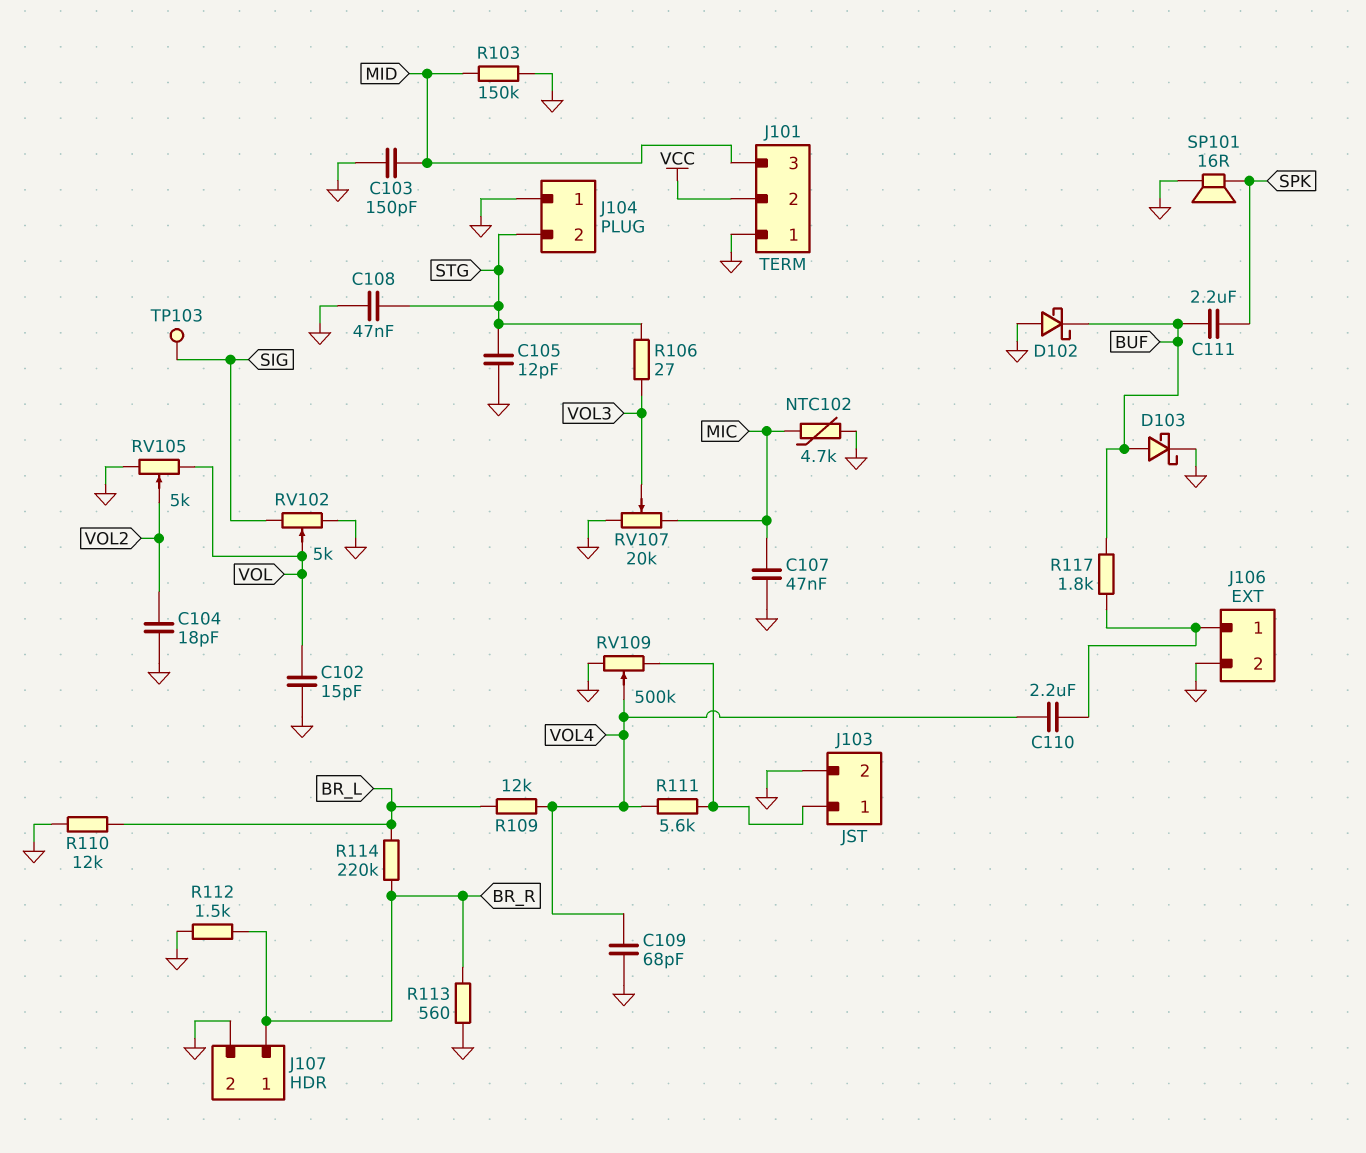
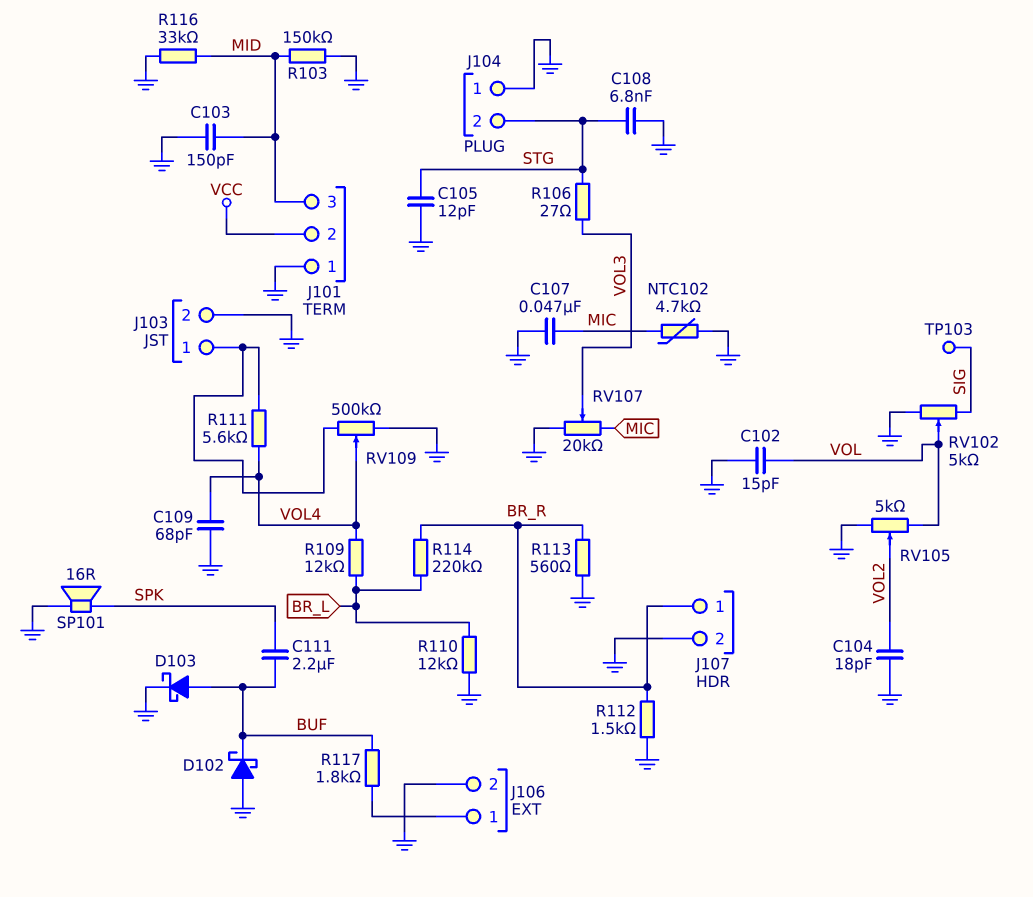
C108: 47nF (GND, STG) -> 6.8nF (GND, STG)
C110: 2.2uF (J106/1, VOL4) -> none
R116: none -> 33k (GND, MID)

